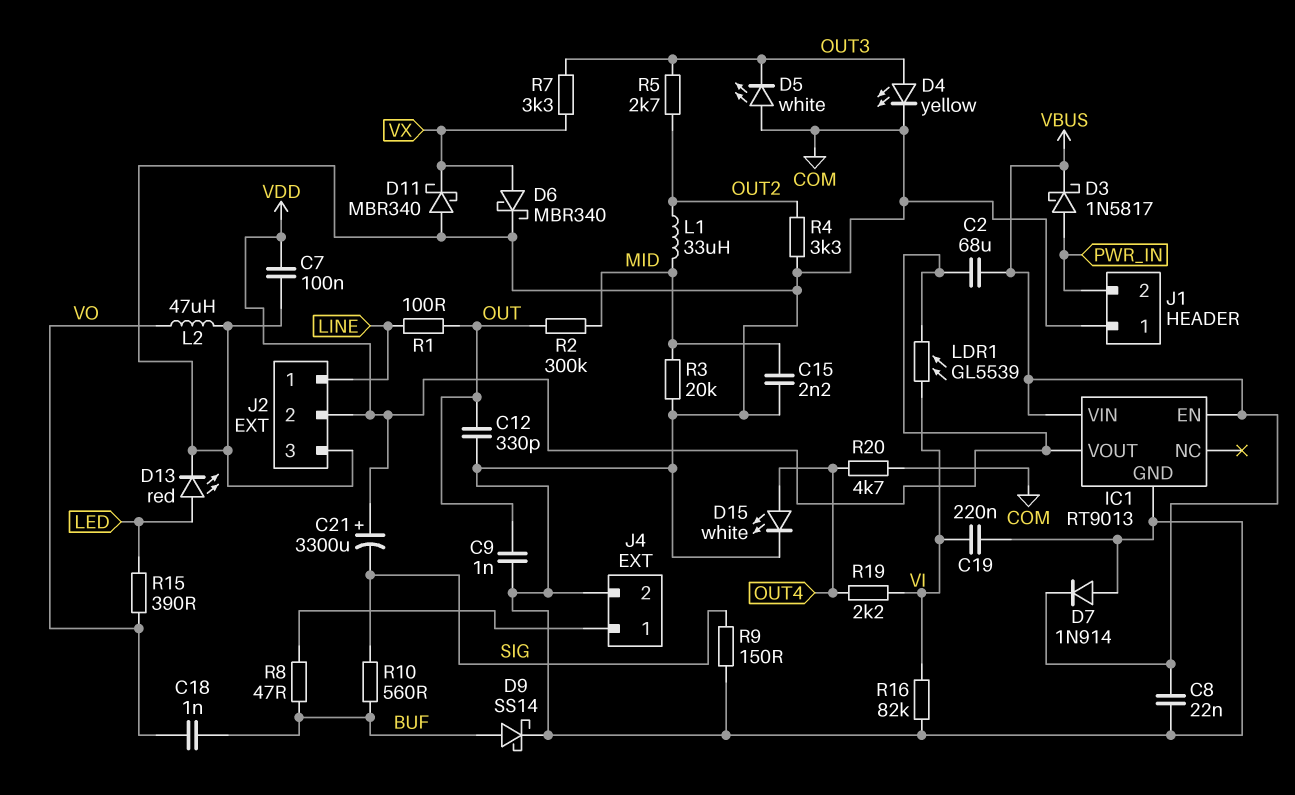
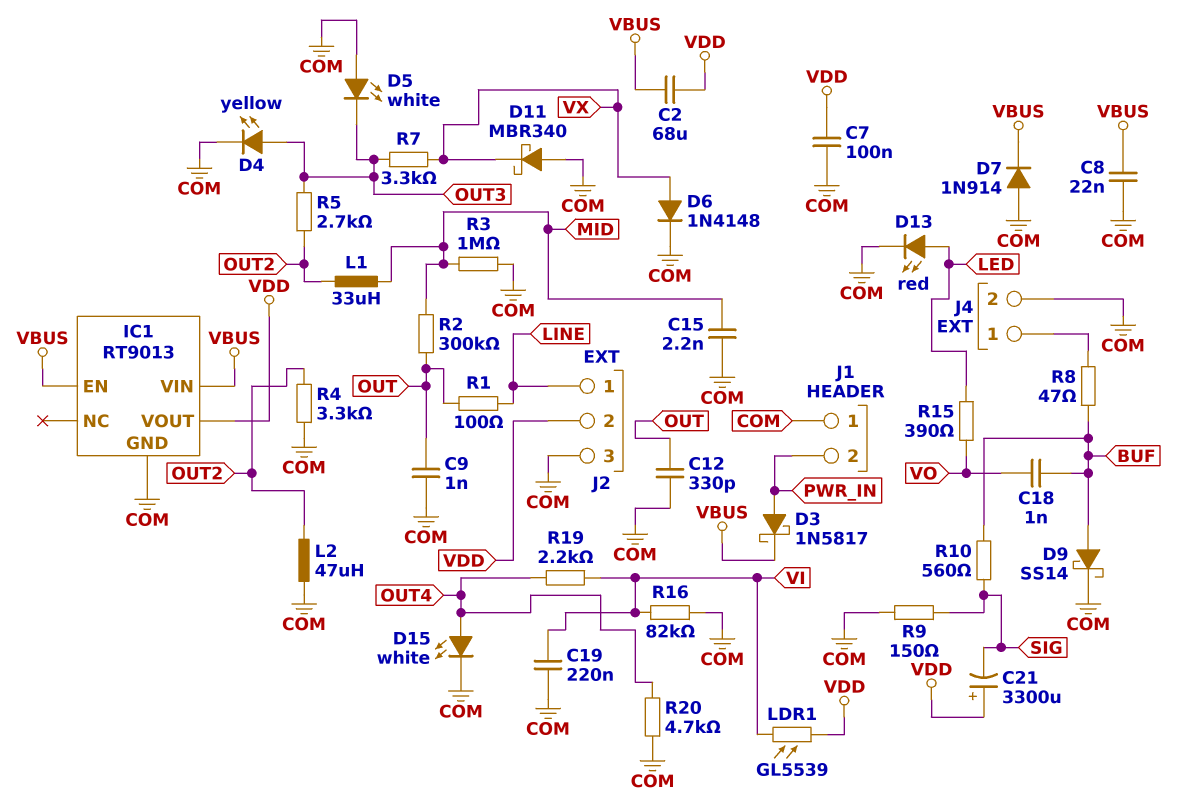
D6: schottky MBR340 (A VX, K COM) -> diode 1N4148 (A VX, K COM)
L2: 47uH (COM, VO) -> 47uH (COM, OUT2)
R3: 20k (COM, MID) -> 1M (COM, MID)

